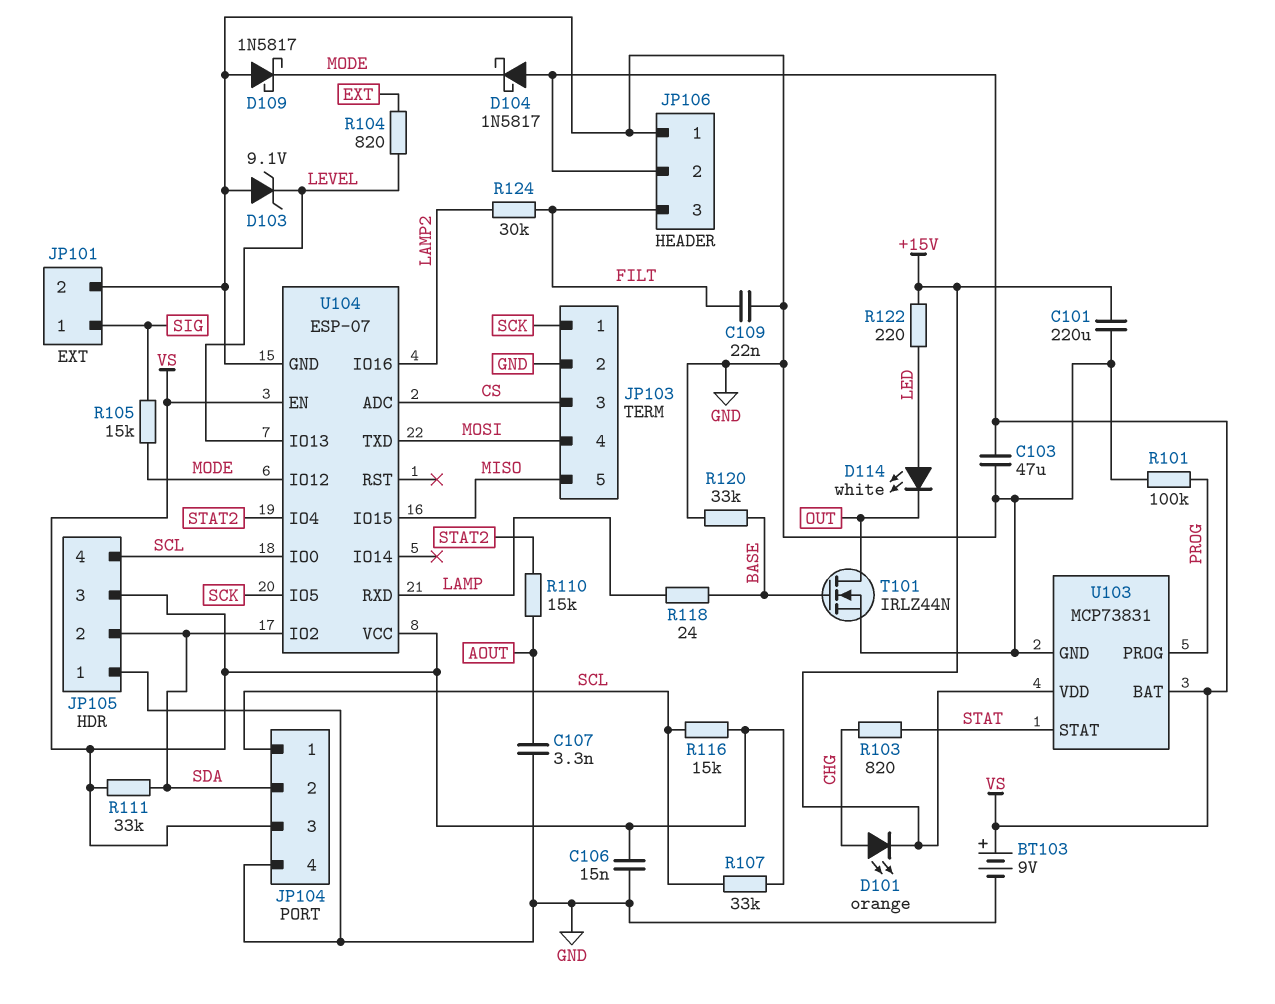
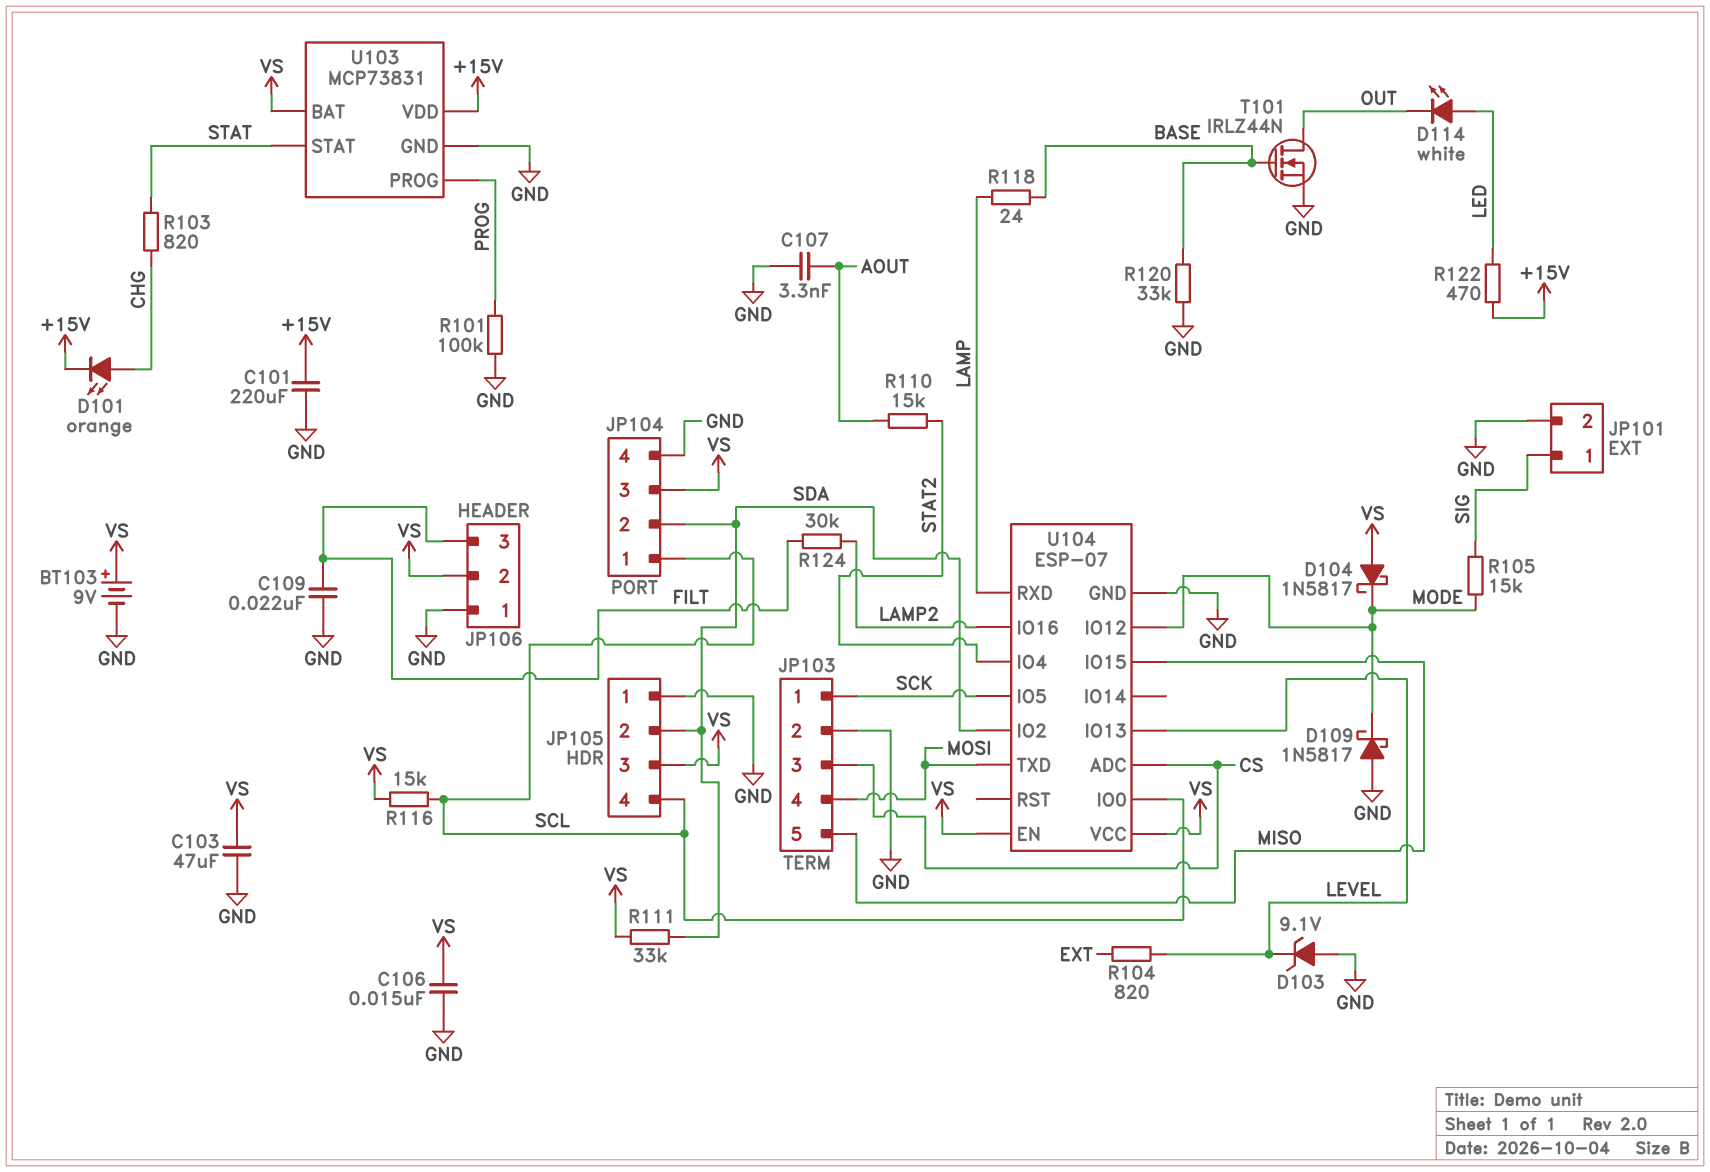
R107: 33k (SCL, VS) -> none
R122: 220 (+15V, LED) -> 470 (+15V, LED)

